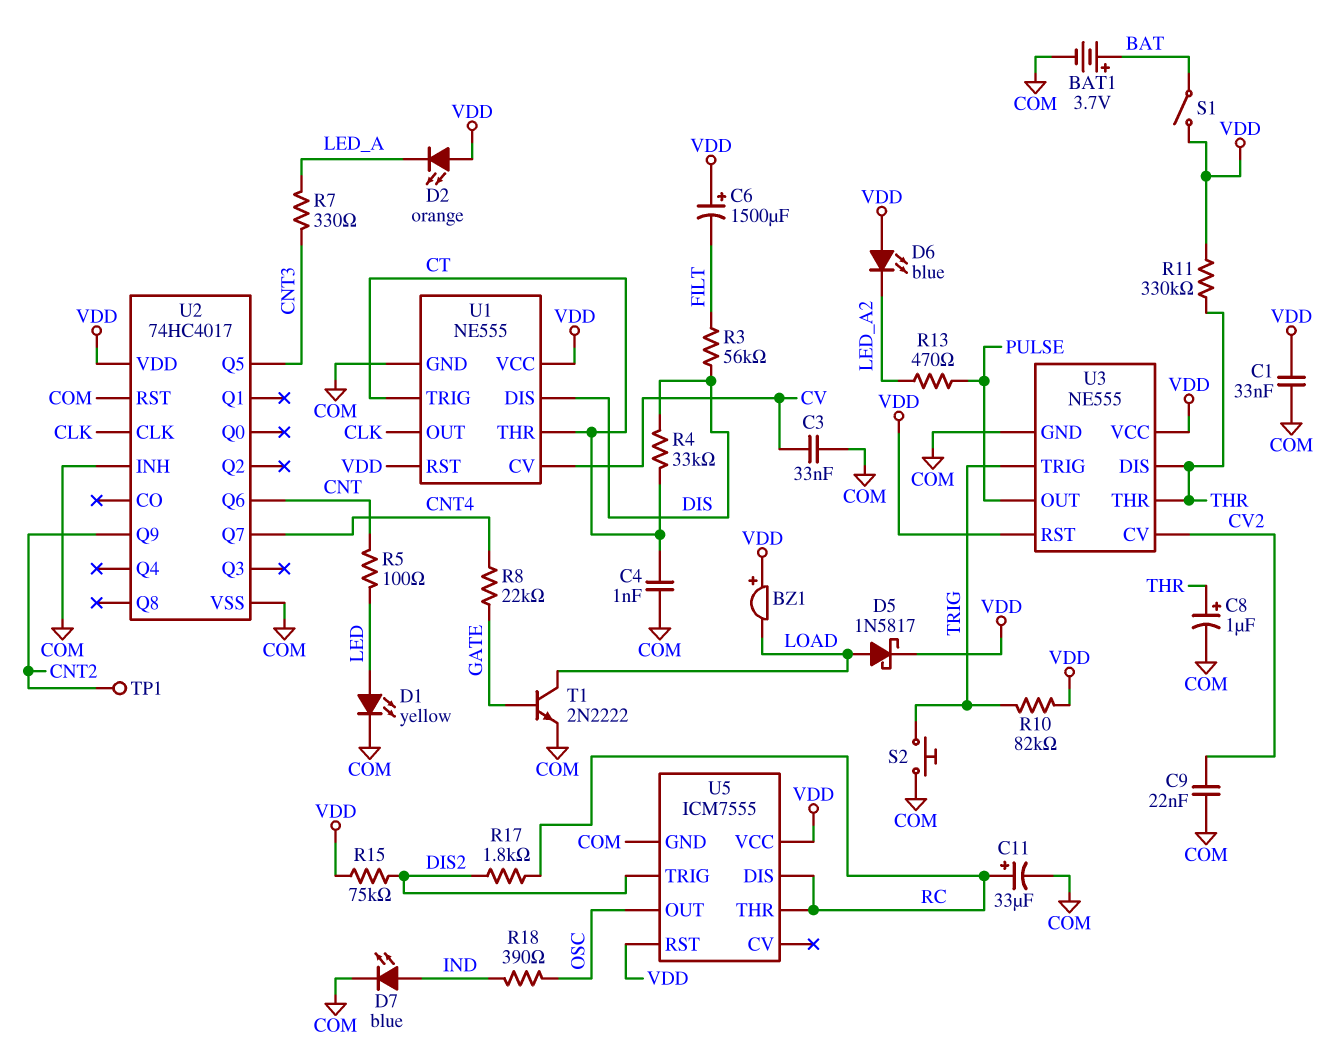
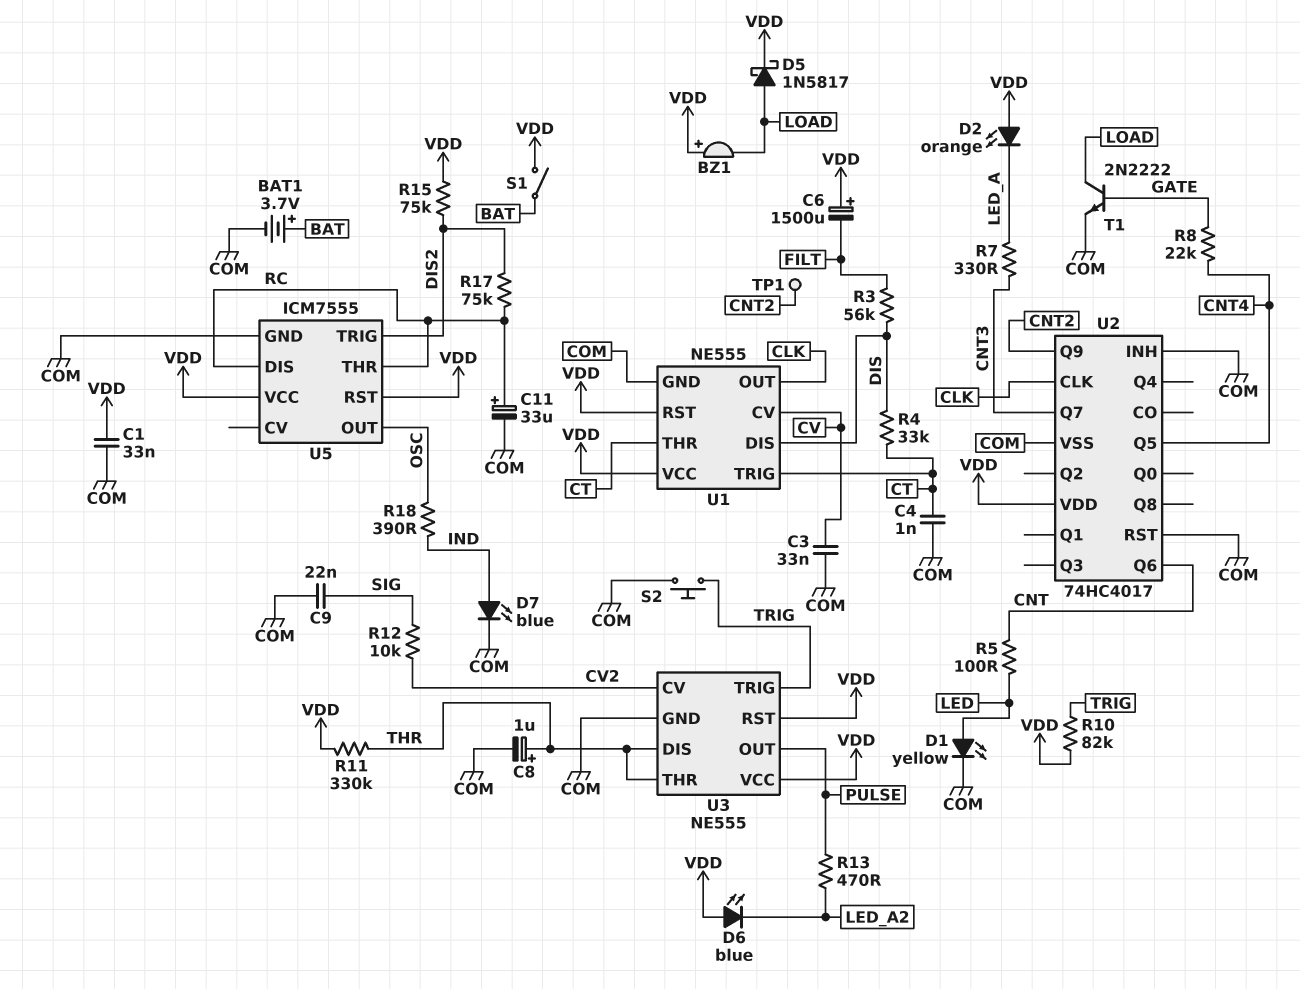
C9: 22nF (COM, CV2) -> 22nF (COM, SIG)
R12: none -> 10k (CV2, SIG)
R17: 1.8k (DIS2, RC) -> 75k (DIS2, RC)
U2 pin Q5: CNT3 -> CNT4
U2 pin Q7: CNT4 -> CNT3

